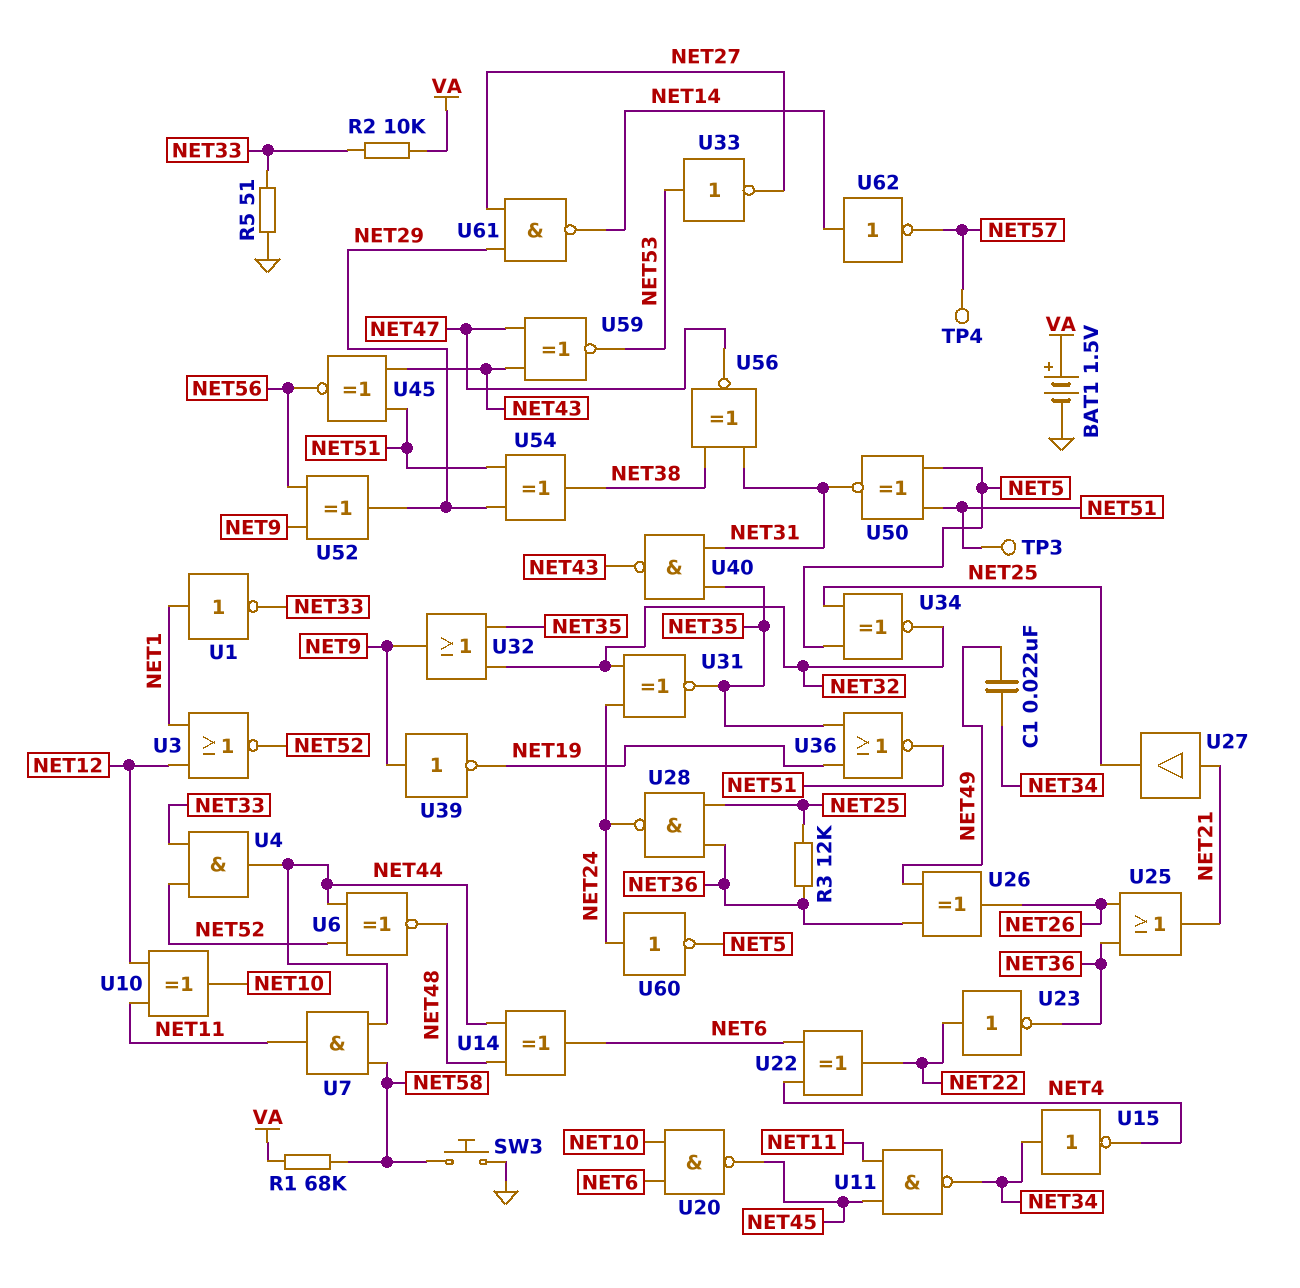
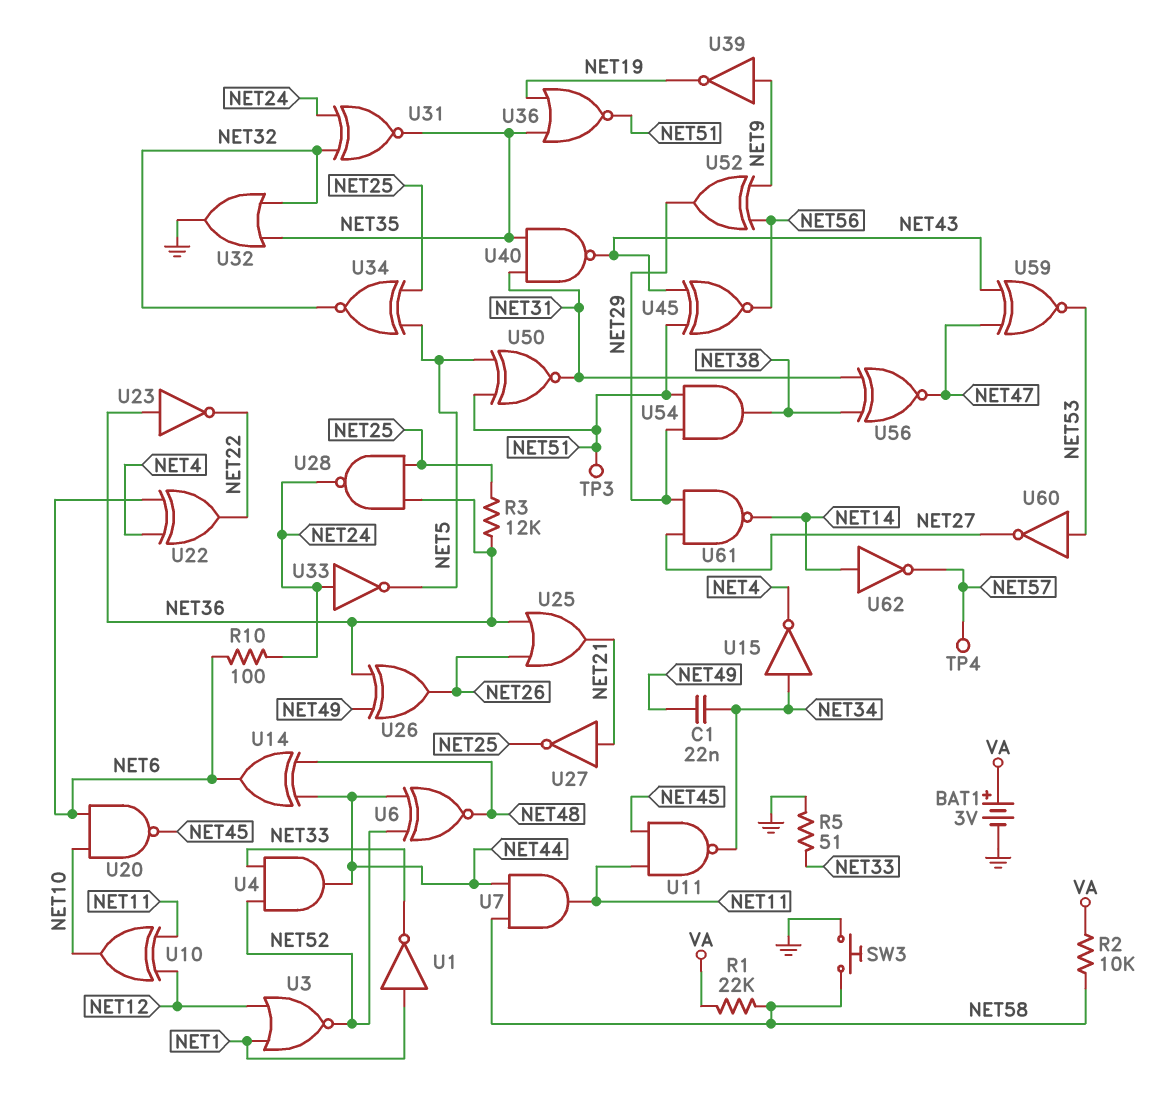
BAT1: 1.5V (plus VA, minus GND) -> 3V (plus VA, minus GND)
R1: 68k (NET58, VA) -> 22k (NET58, VA)
R2: 10k (NET33, VA) -> 10k (NET58, VA)
R10: none -> 100 (NET6, NET24)
U23: NOT (in NET22, out NET36) -> NOT (in NET36, out NET22)
U27: buffer (in NET21, out NET25) -> NOT (in NET21, out NET25)
U32: OR (in NET32, in NET35, out NET9) -> OR (in NET32, in NET35, out GND)
U33: NOT (in NET53, out NET27) -> NOT (in NET24, out NET5)
U54: XOR (in NET29, in NET51, out NET38) -> AND (in NET29, in NET51, out NET38)
U60: NOT (in NET24, out NET5) -> NOT (in NET53, out NET27)

